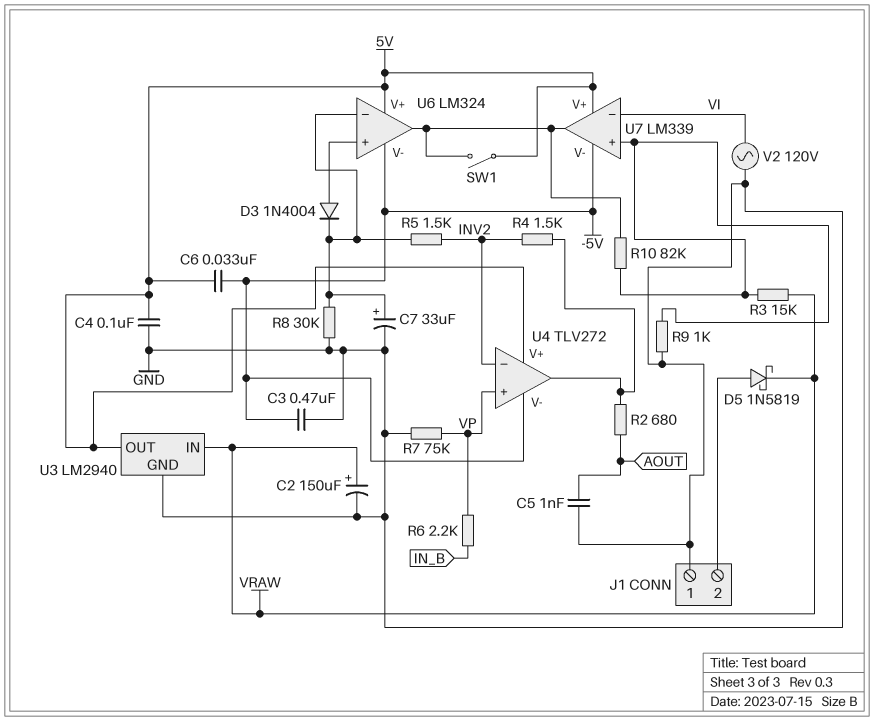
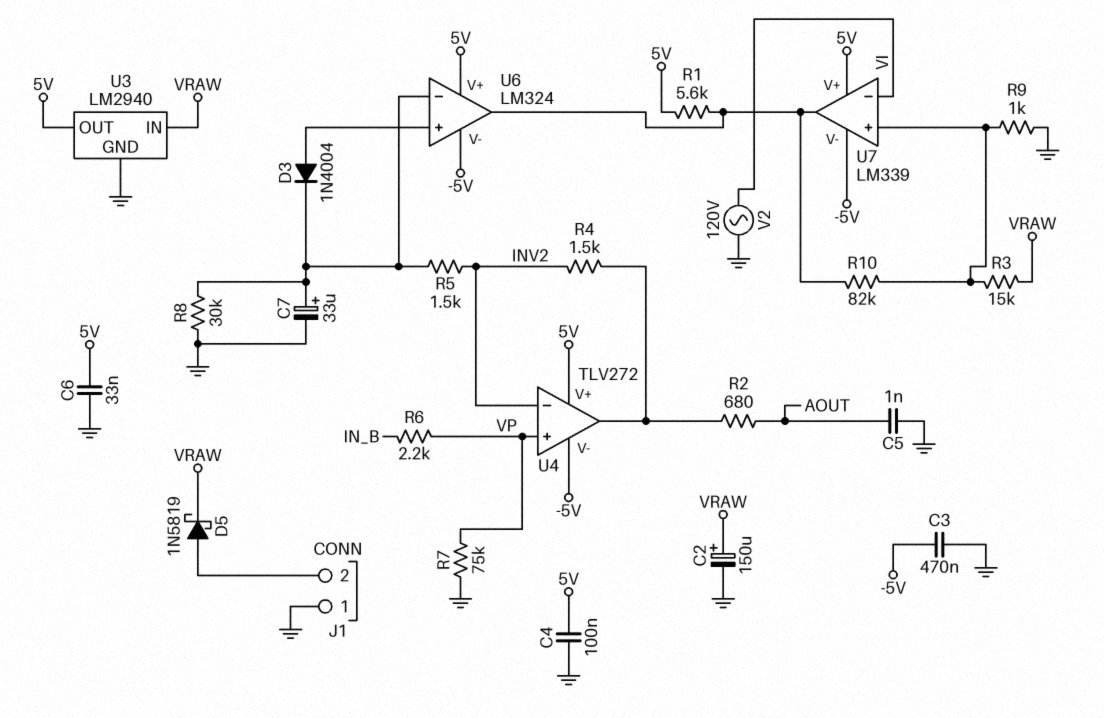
C6: 33nF (-5V, 5V) -> 33nF (5V, GND)
R1: none -> 5.6k (5V, U6/out)
SW1: switch (5V, U6/out) -> none

